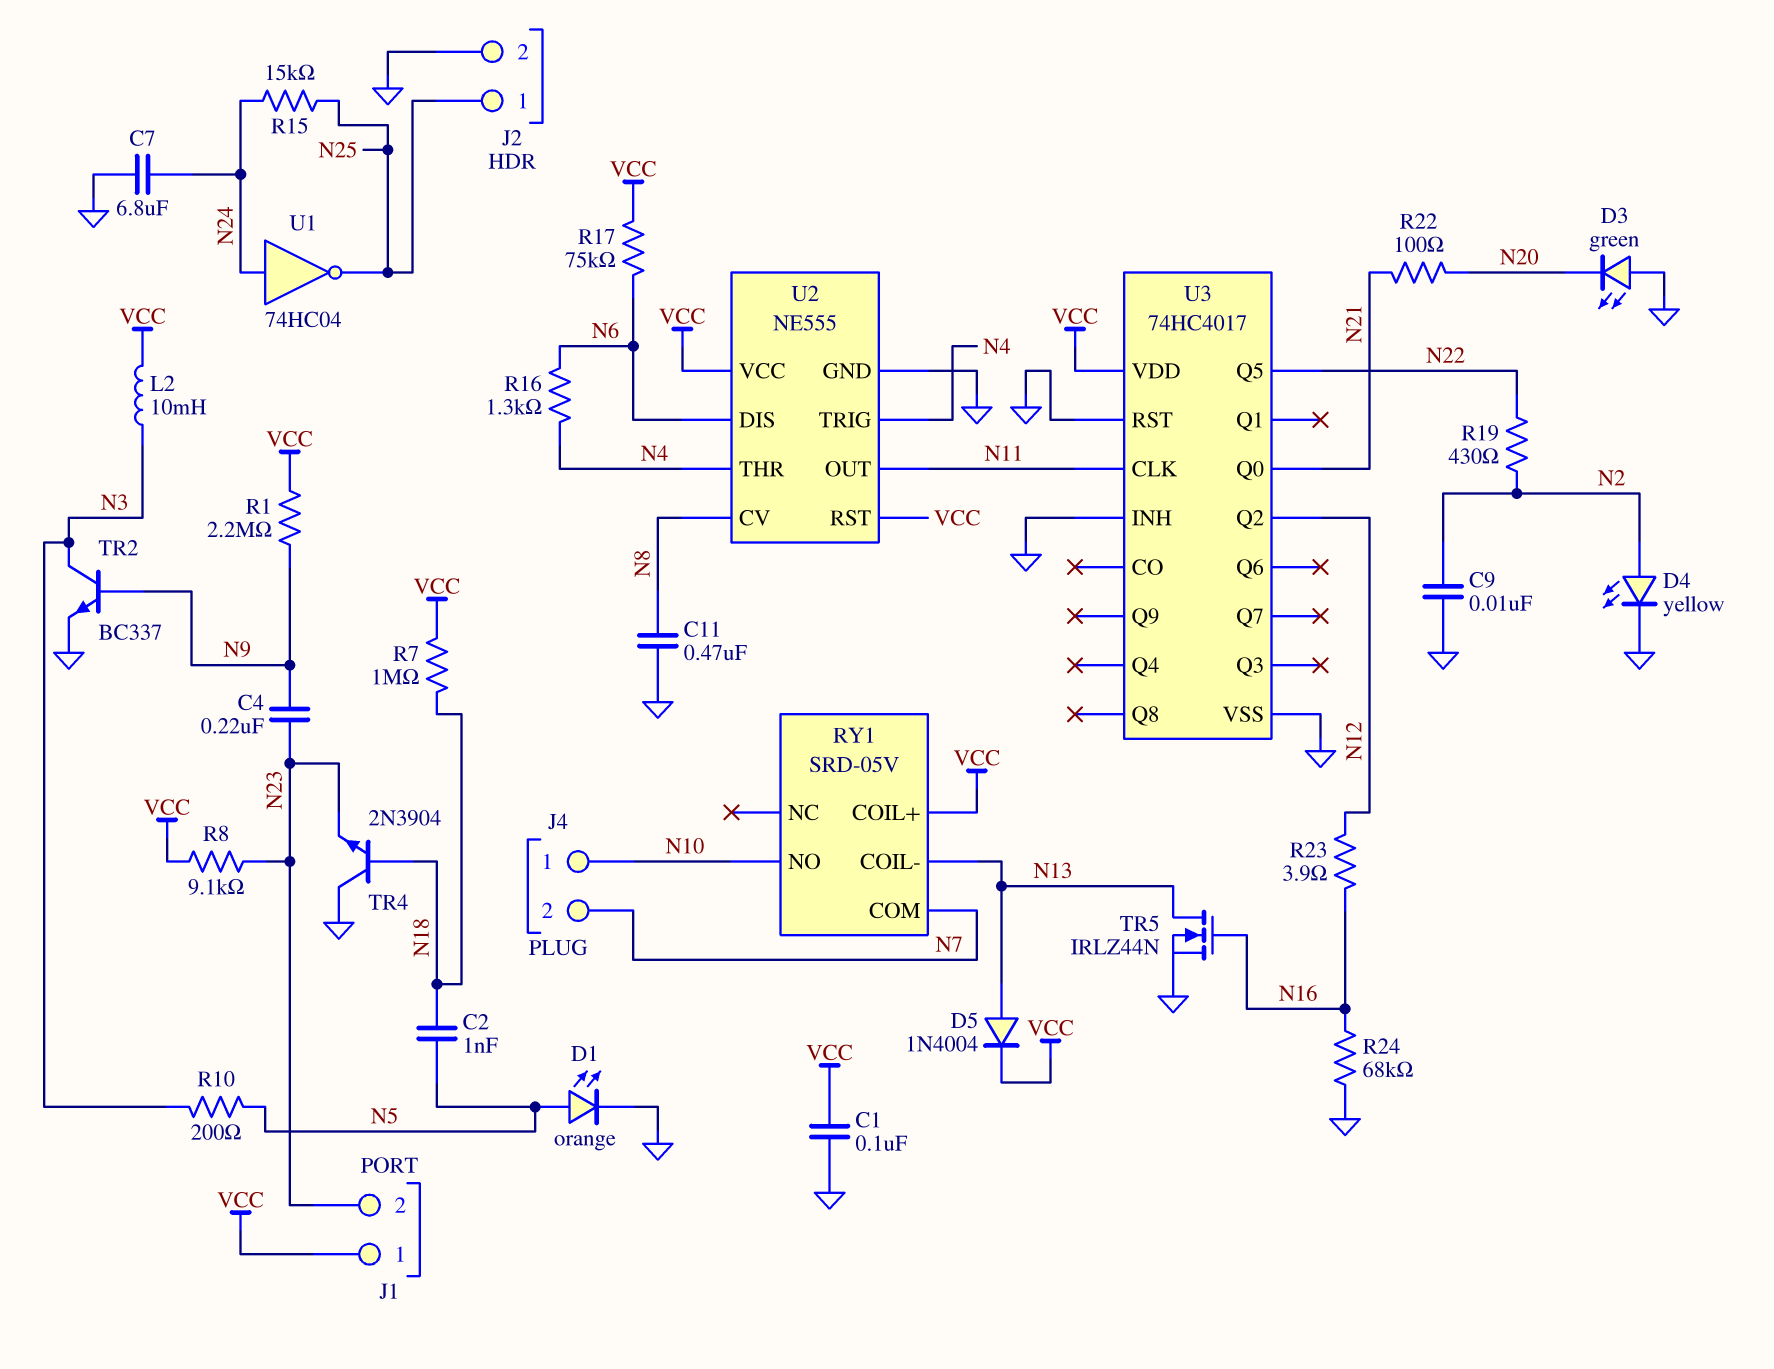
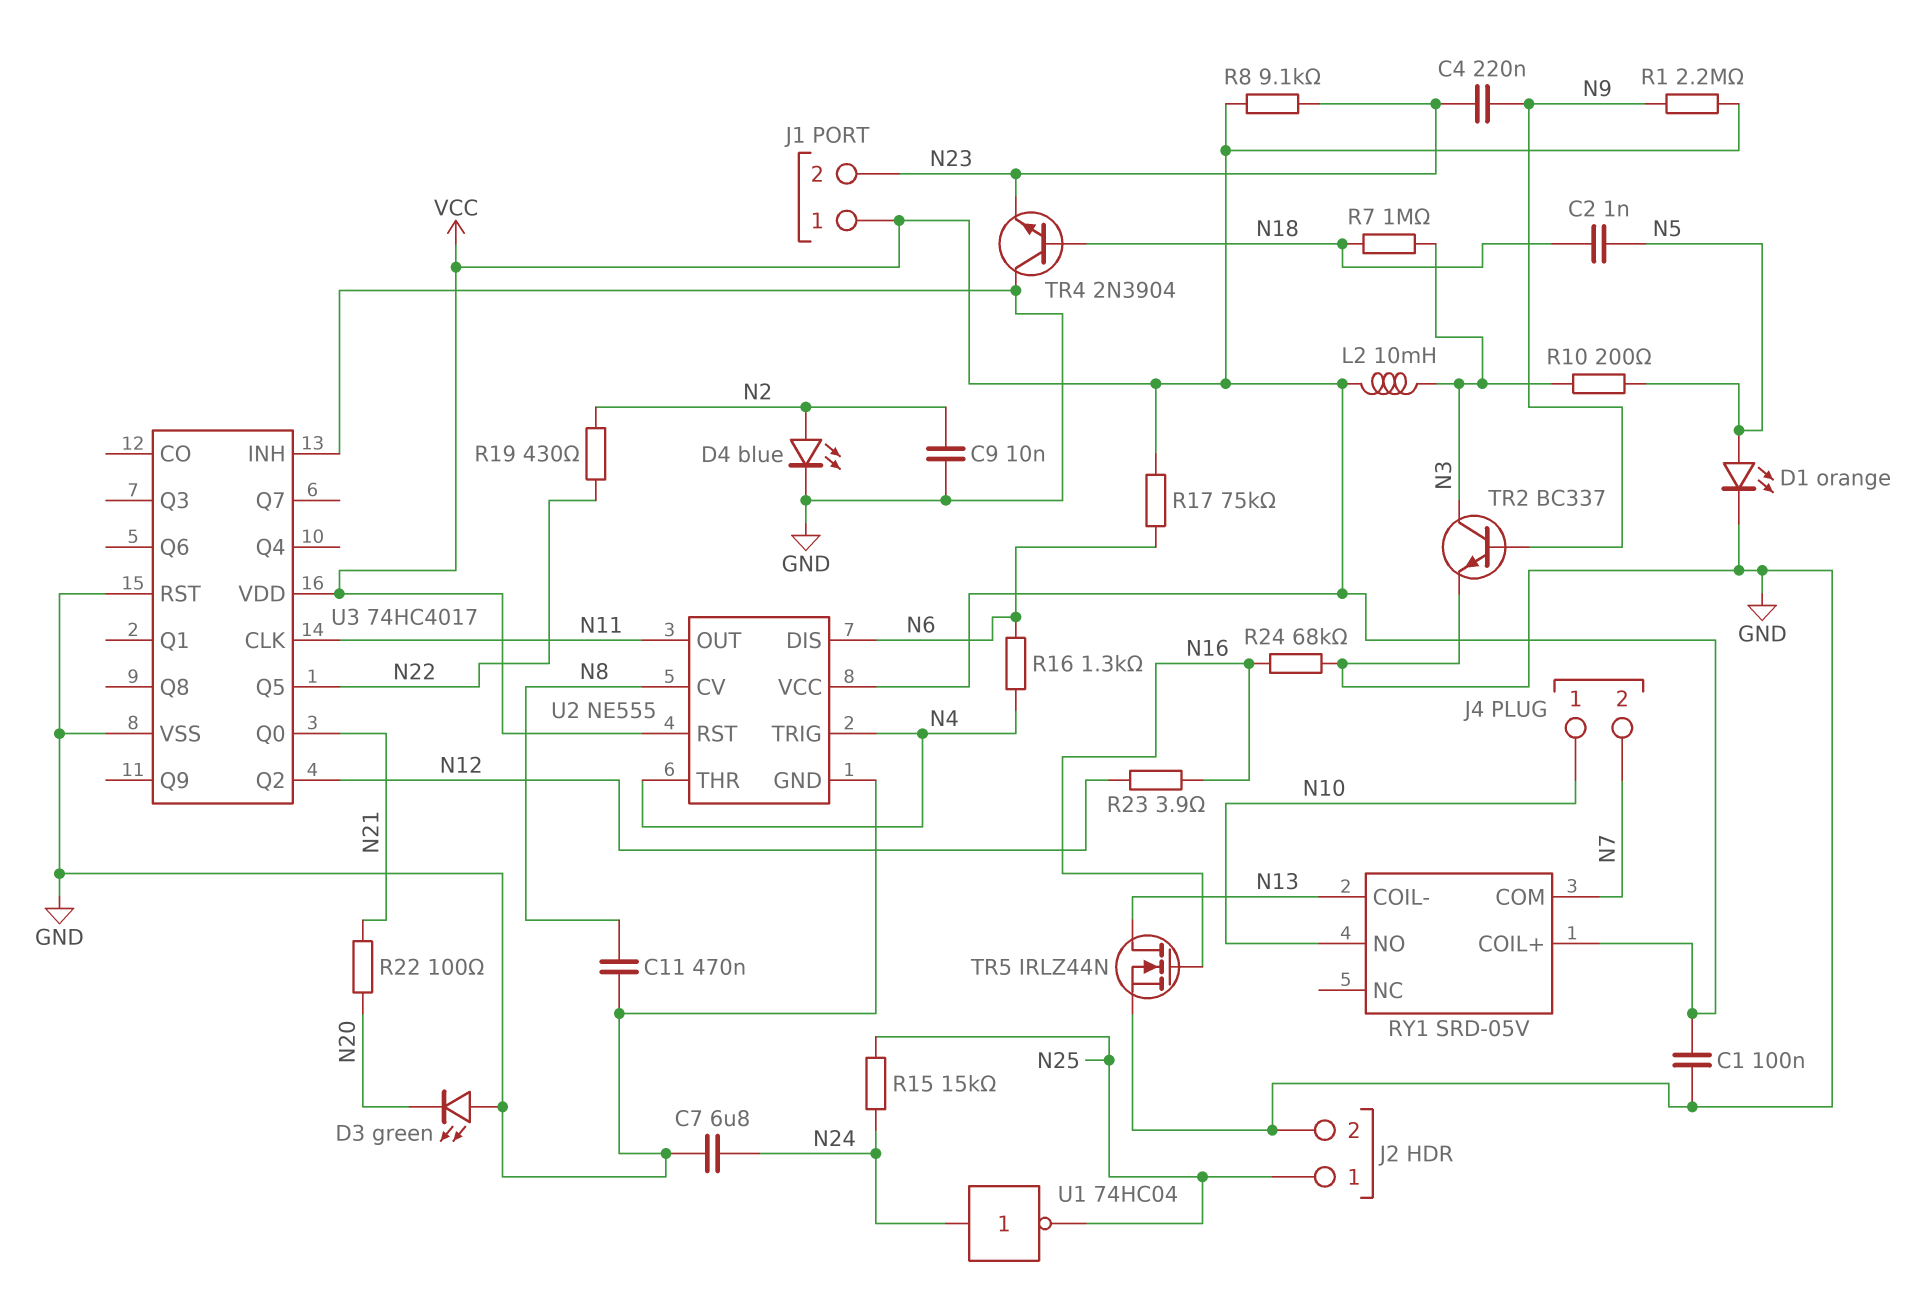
D4: LED yellow (A N2, K GND) -> LED blue (A N2, K GND)
D5: diode 1N4004 (A N13, K VCC) -> none
R7: 1M (N18, VCC) -> 1M (N3, N18)

